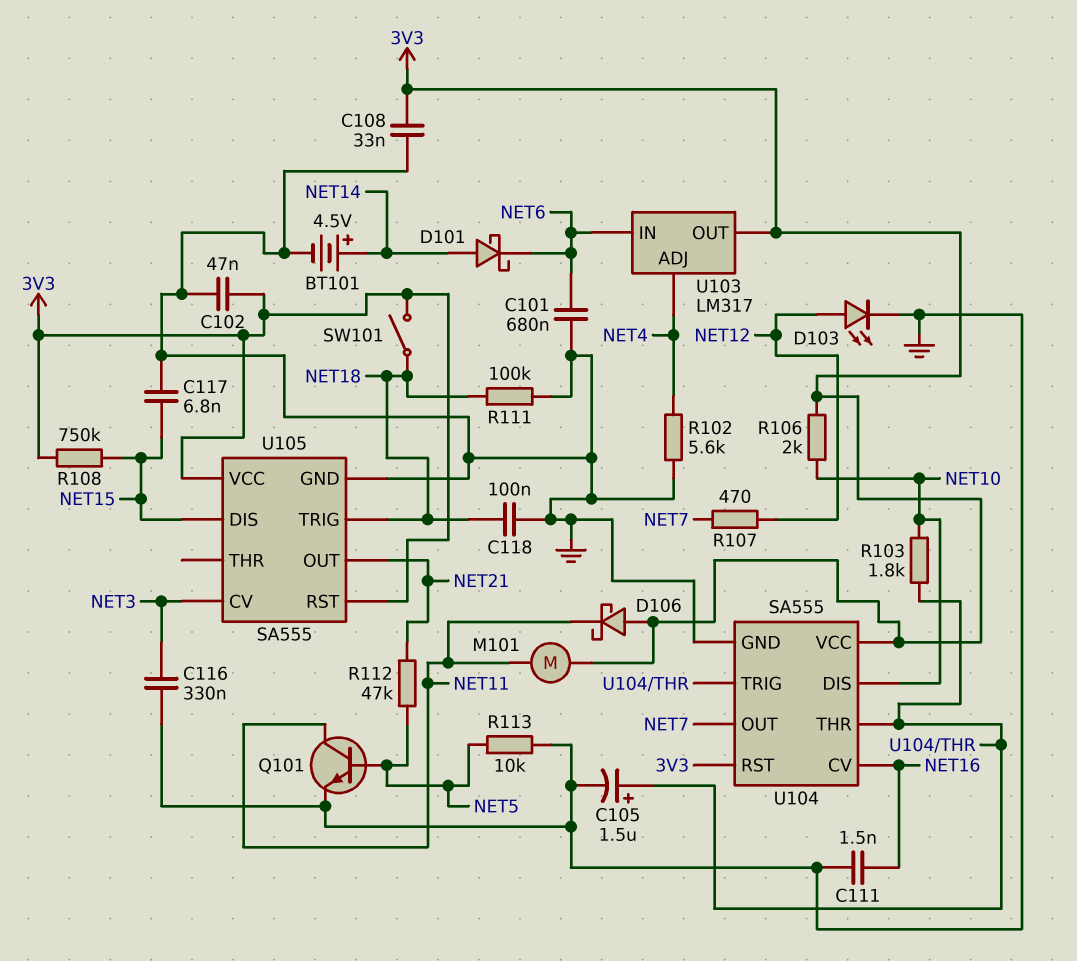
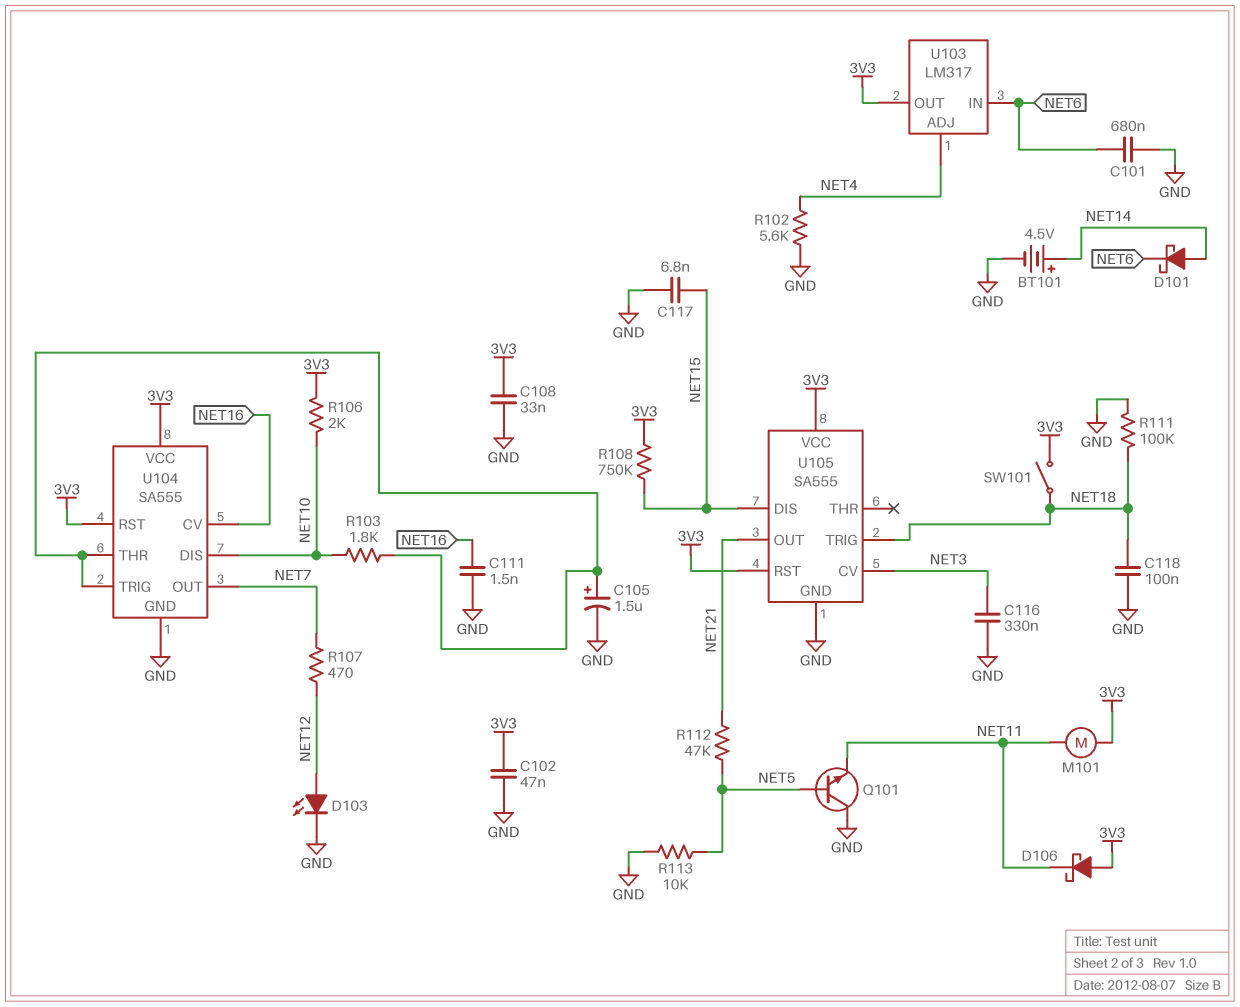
Q101: NPN (B NET5, C NET11, E GND) -> NPN (B NET5, C GND, E NET11)

